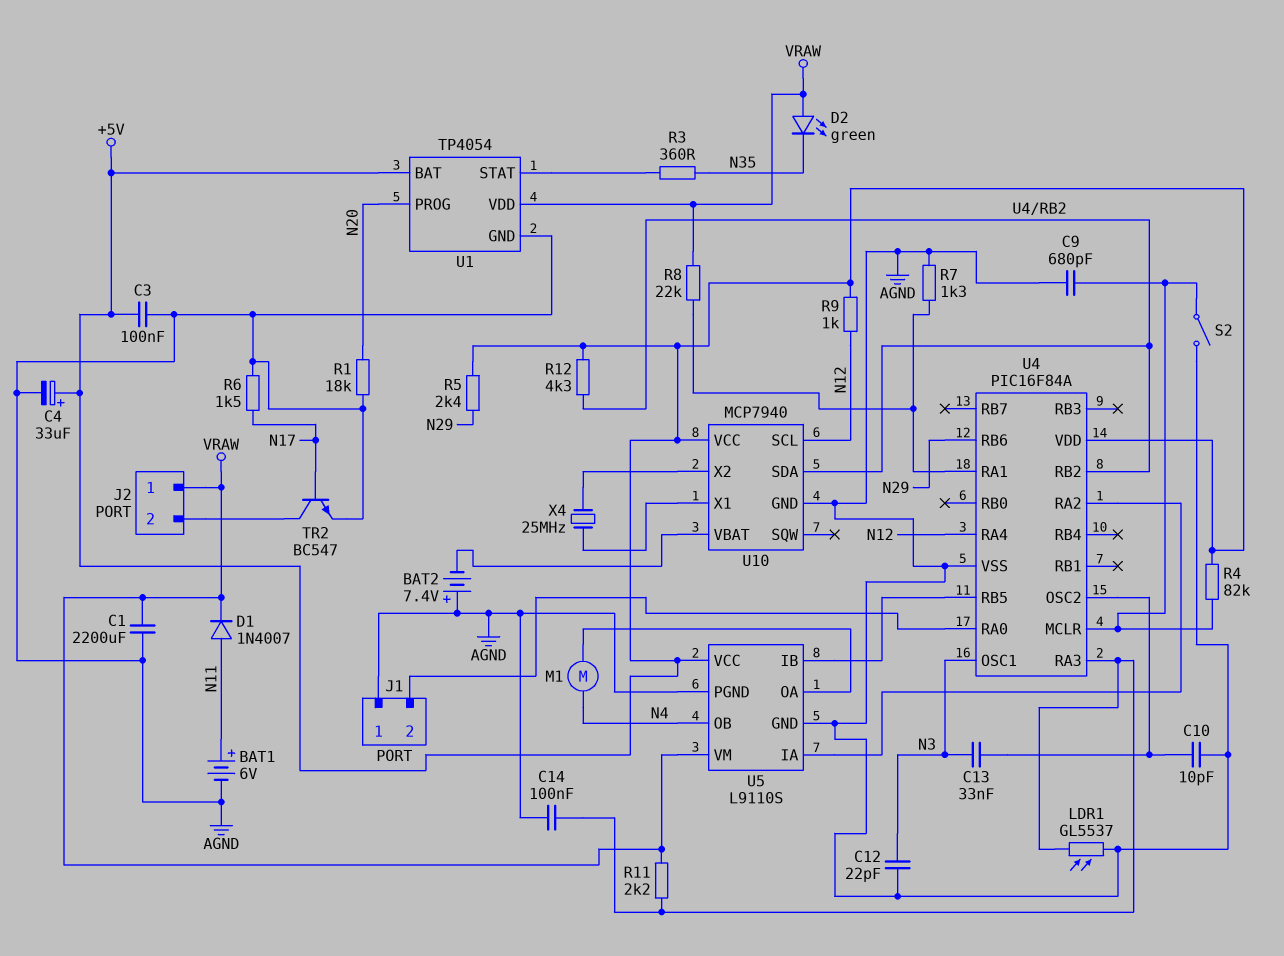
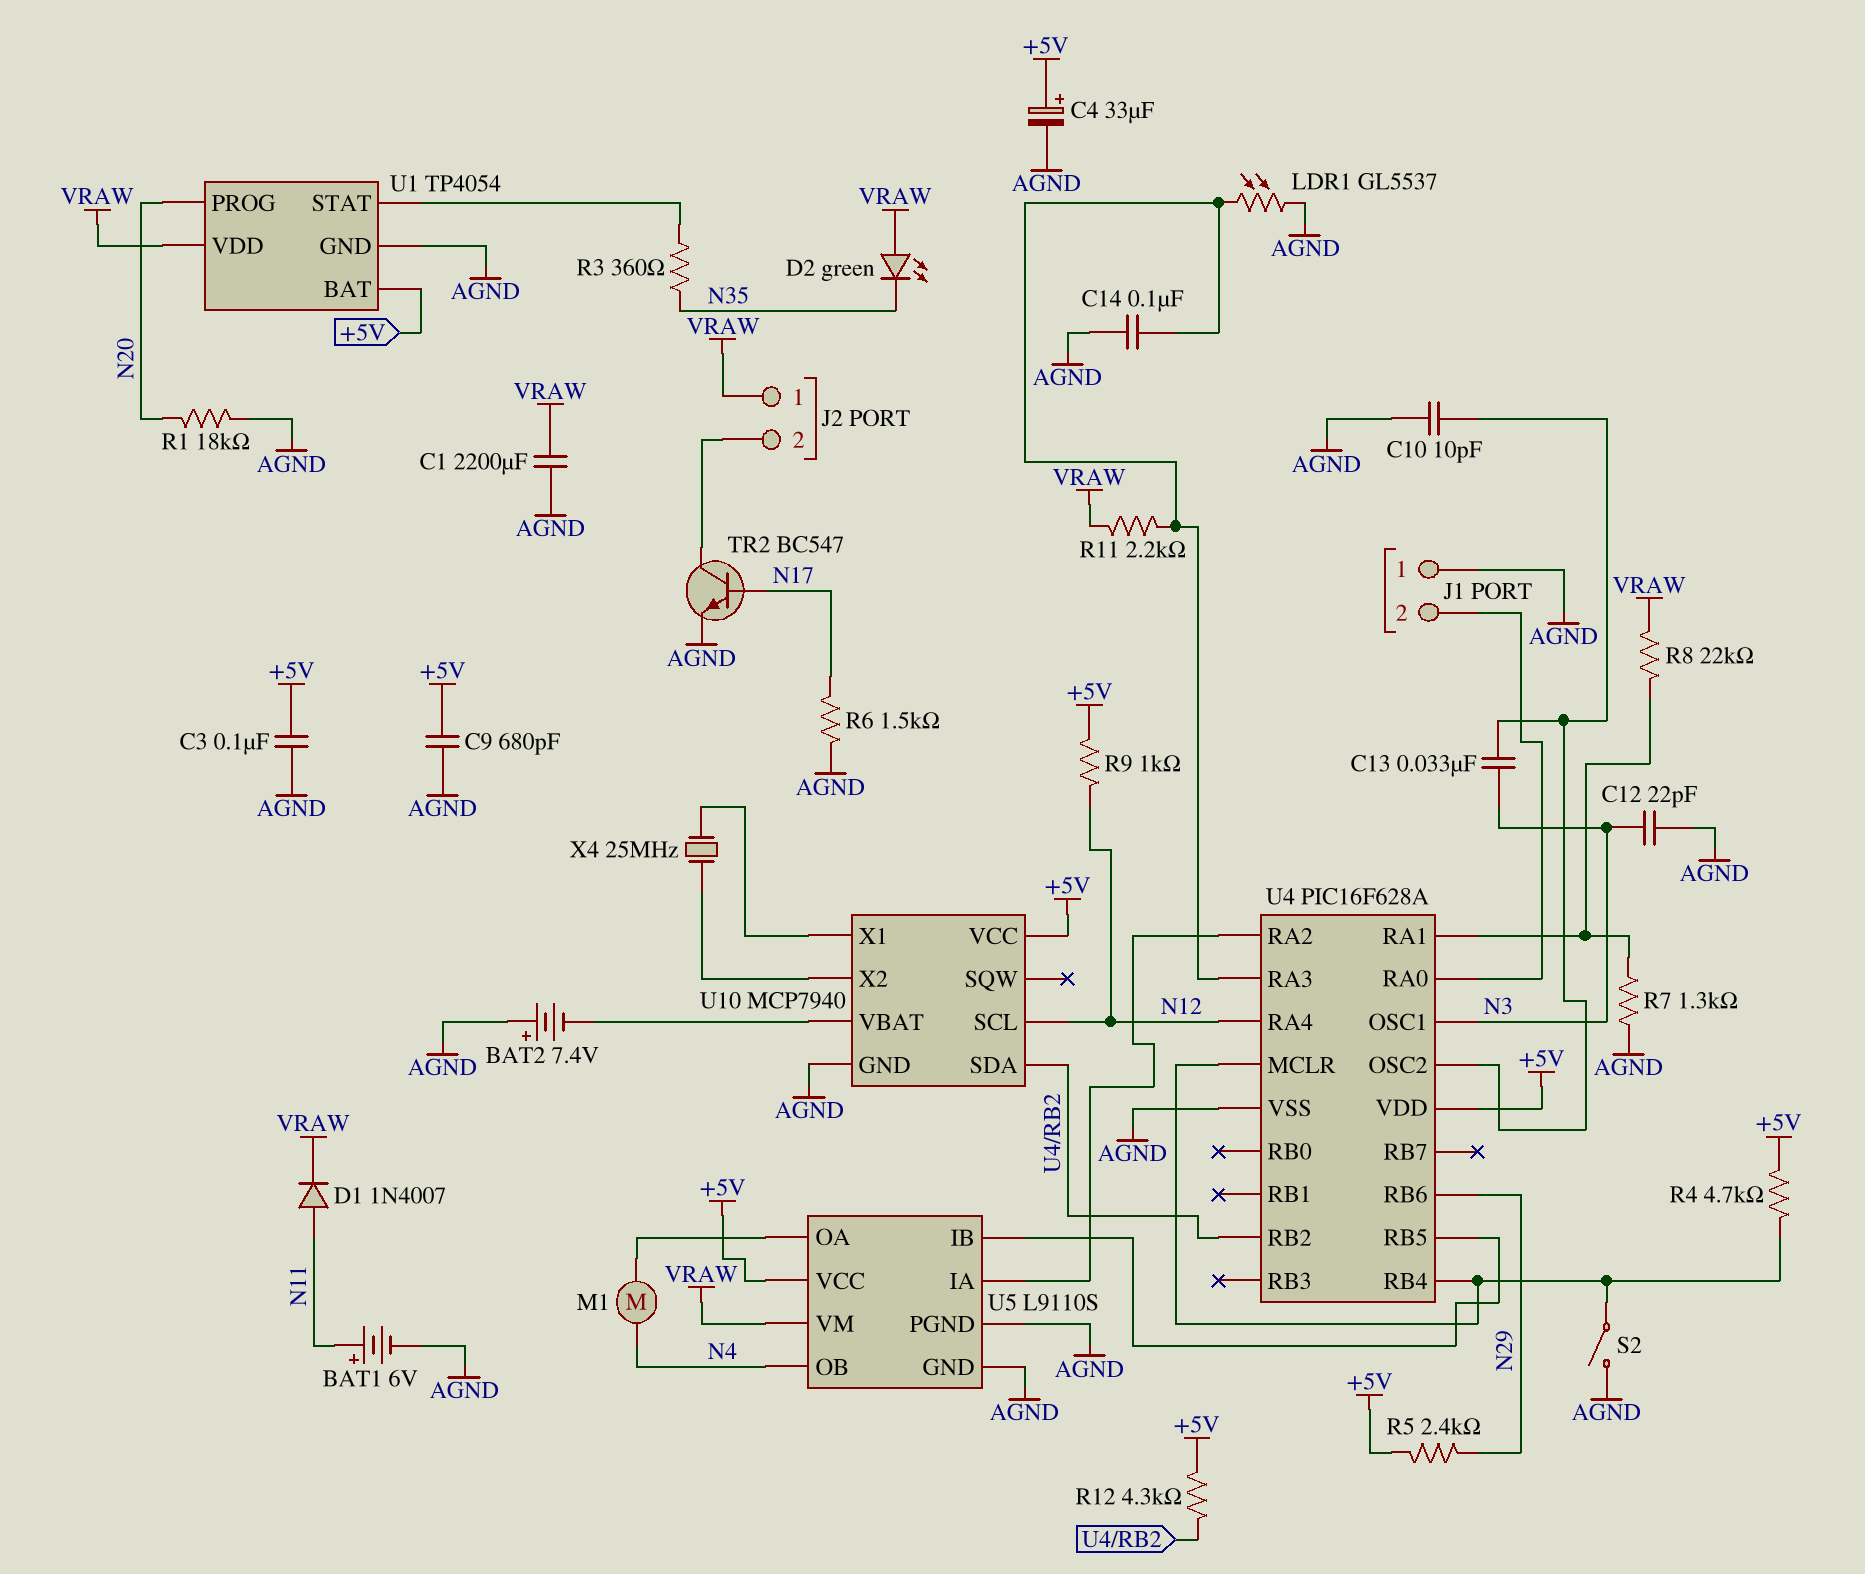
C9: 680pF (AGND, U4/MCLR) -> 680pF (+5V, AGND)
R4: 82k (+5V, U4/MCLR) -> 4.7k (+5V, U4/MCLR)
U4: PIC16F84A -> PIC16F628A
U4 pin RB4: none -> U4/MCLR

